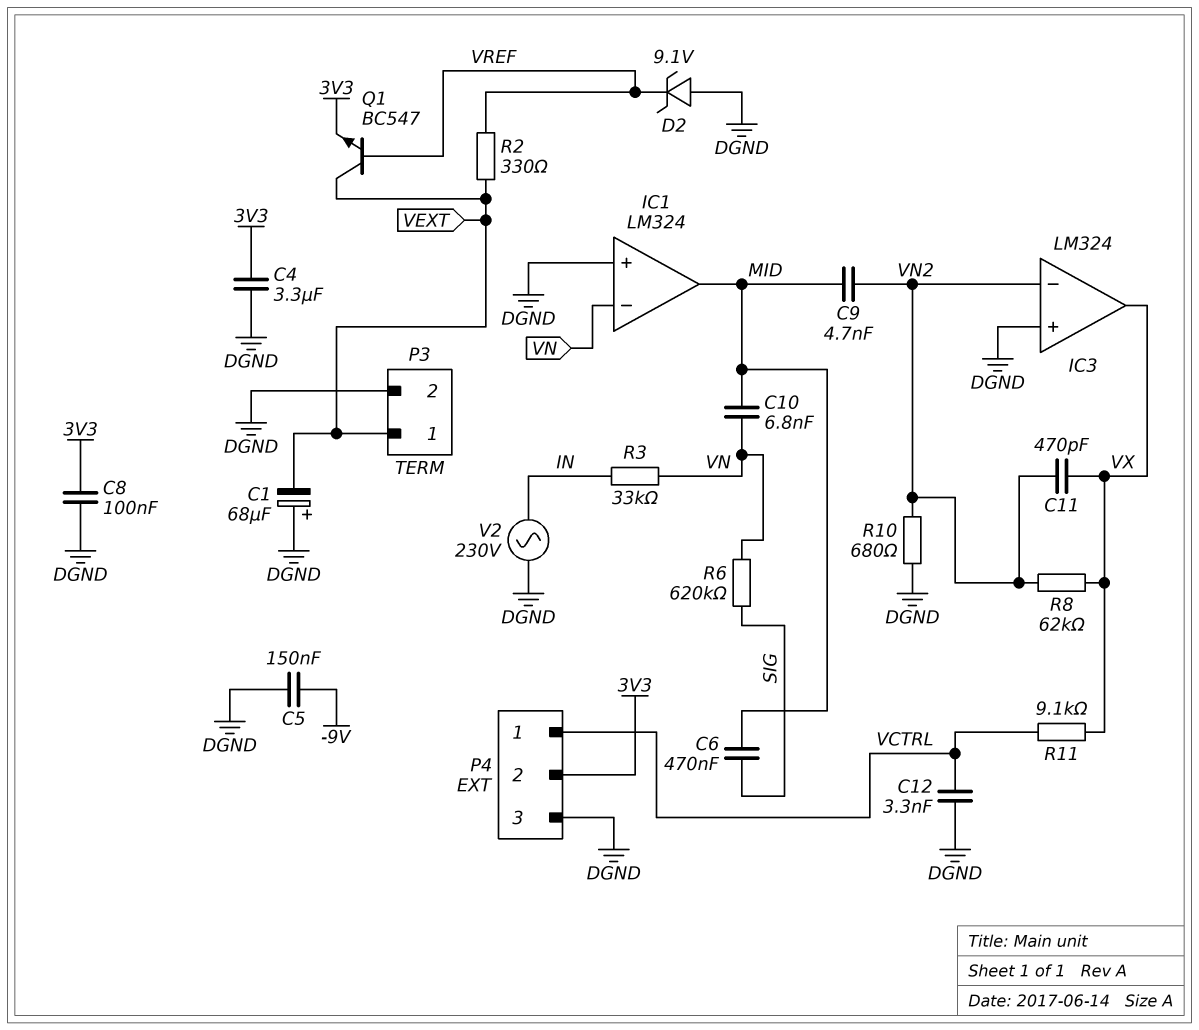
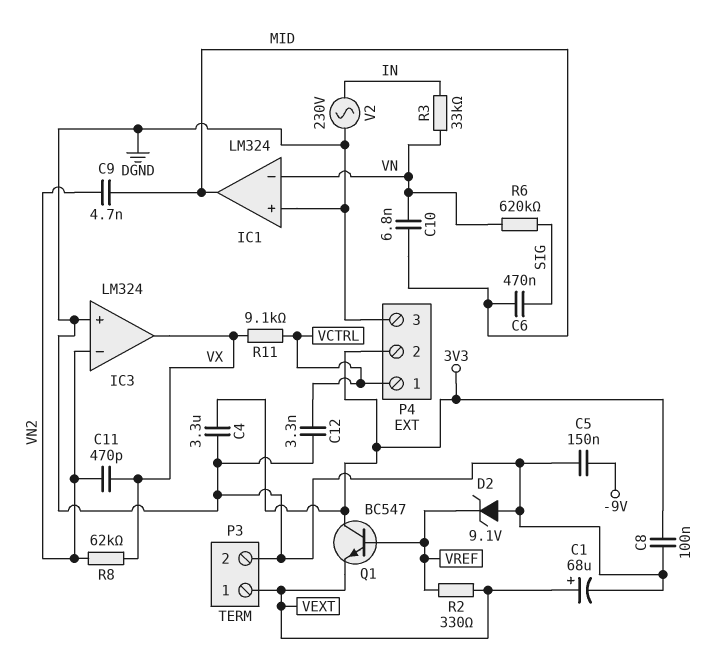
C1: 68uF (plus DGND, minus VEXT) -> 68uF (plus VEXT, minus DGND)
Q1: NPN BC547 (B VREF, C VEXT, E 3V3) -> NPN BC547 (B VREF, C 3V3, E VEXT)
R10: 680 (DGND, VN2) -> none

